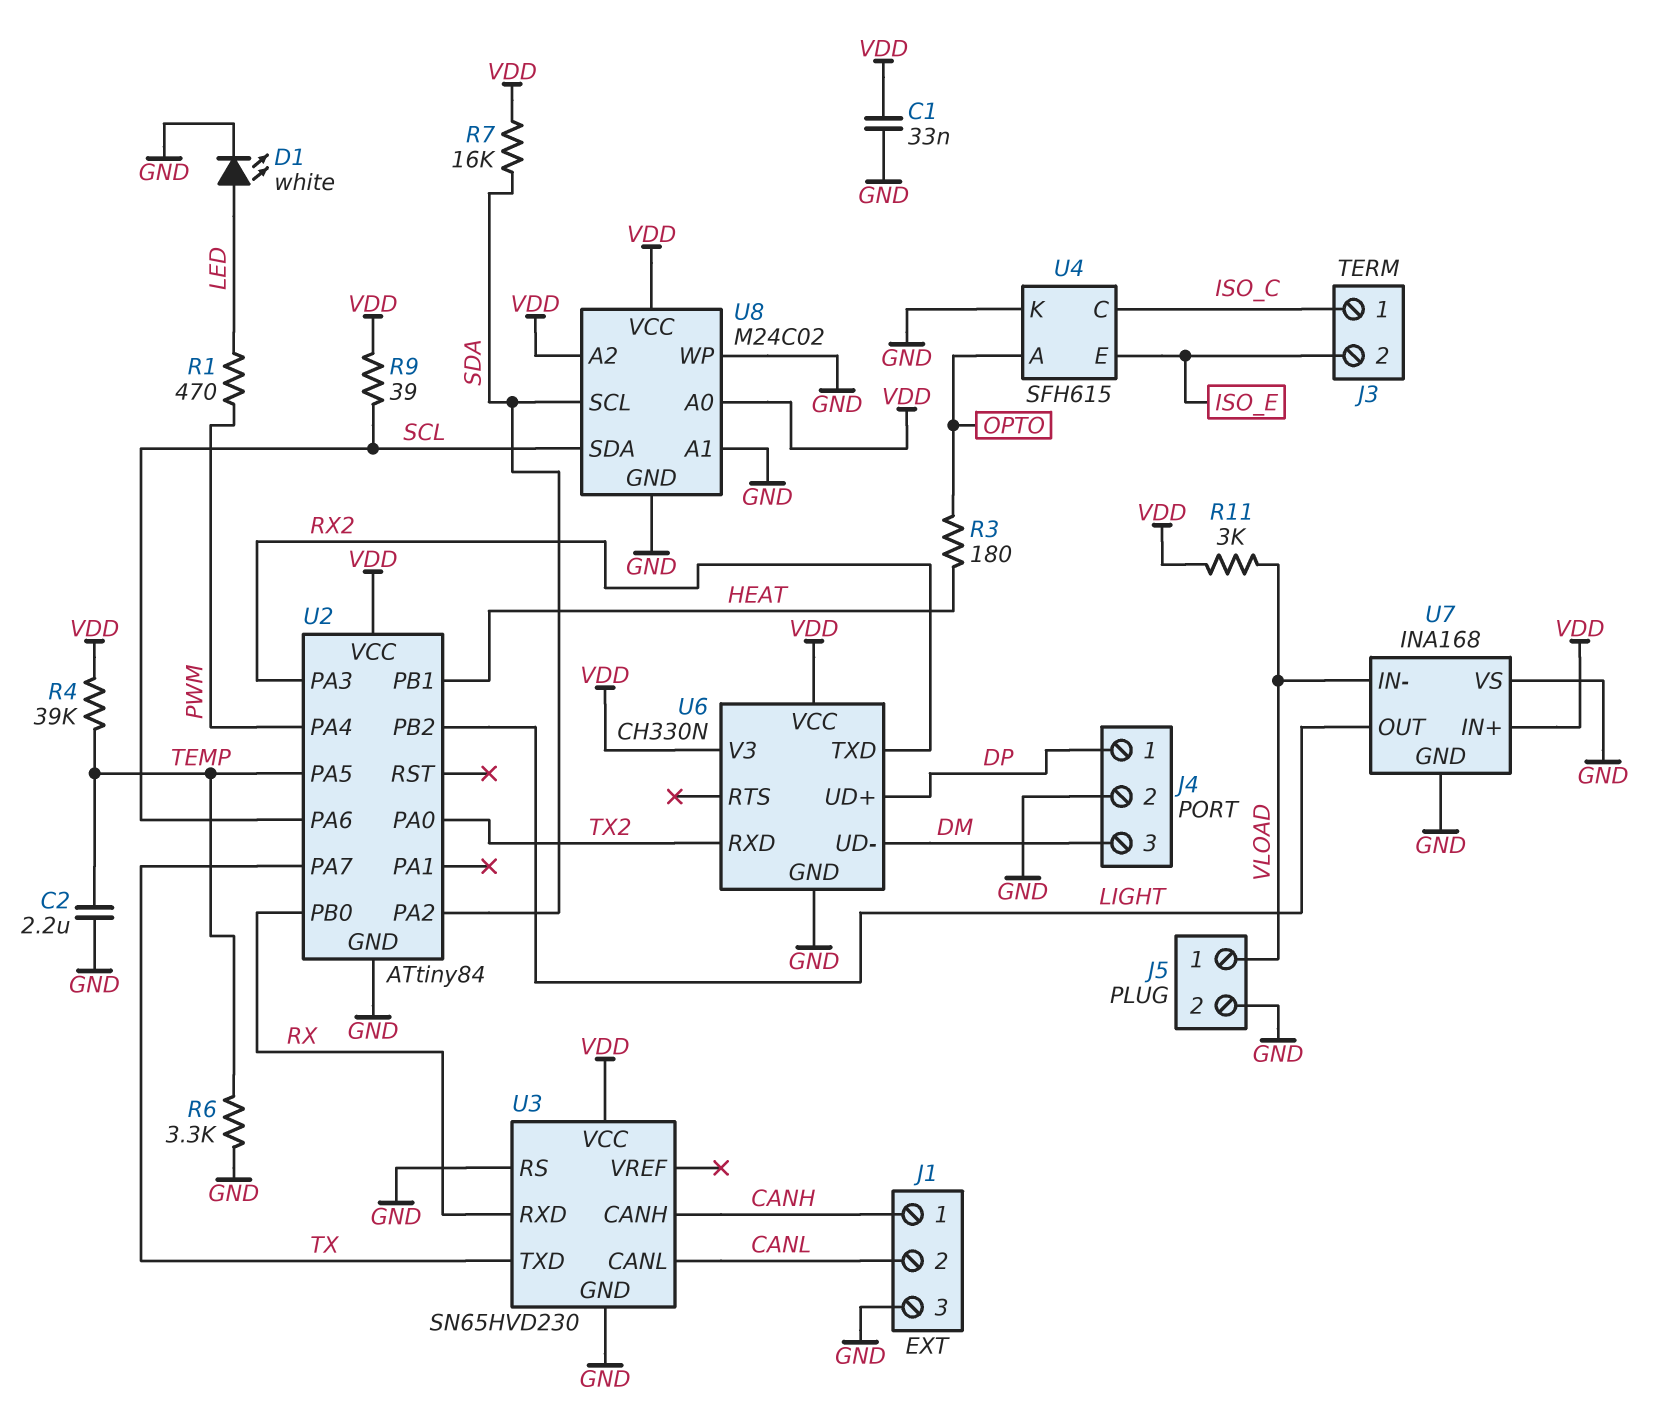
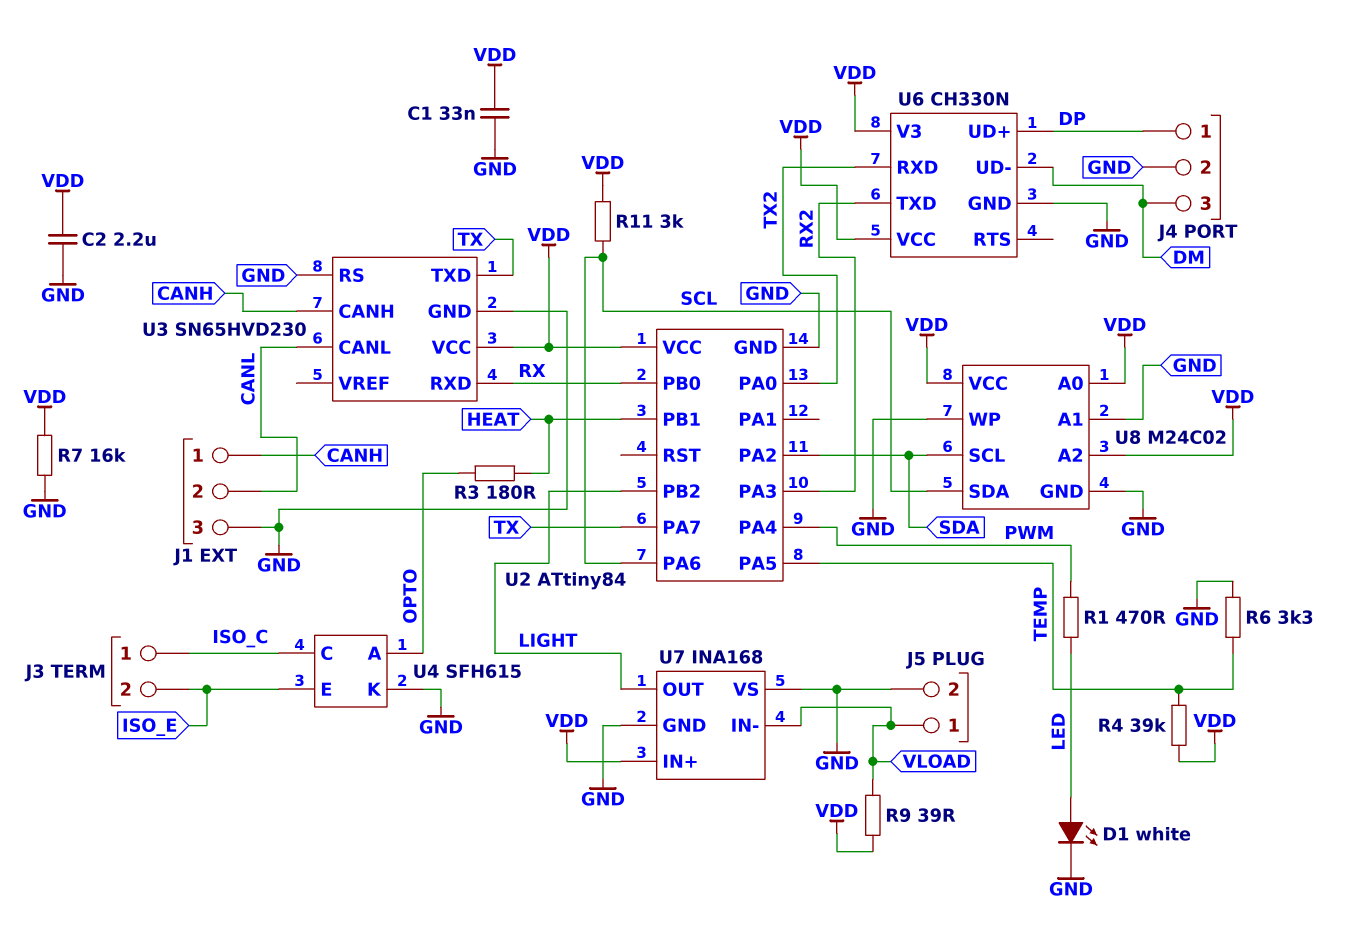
C2: 2.2uF (GND, TEMP) -> 2.2uF (GND, VDD)
R7: 16k (SDA, VDD) -> 16k (GND, VDD)
R9: 39 (SCL, VDD) -> 39 (VDD, VLOAD)
R11: 3k (VDD, VLOAD) -> 3k (SCL, VDD)

